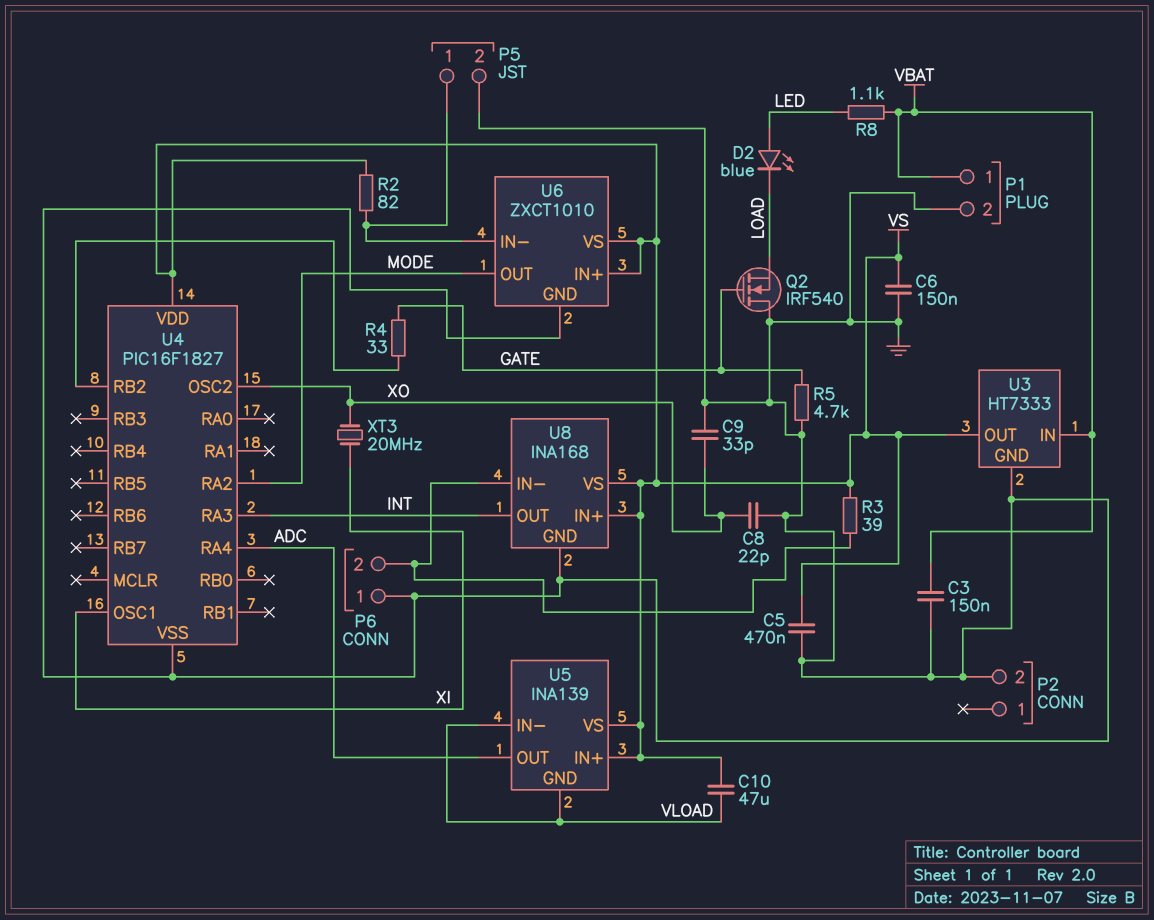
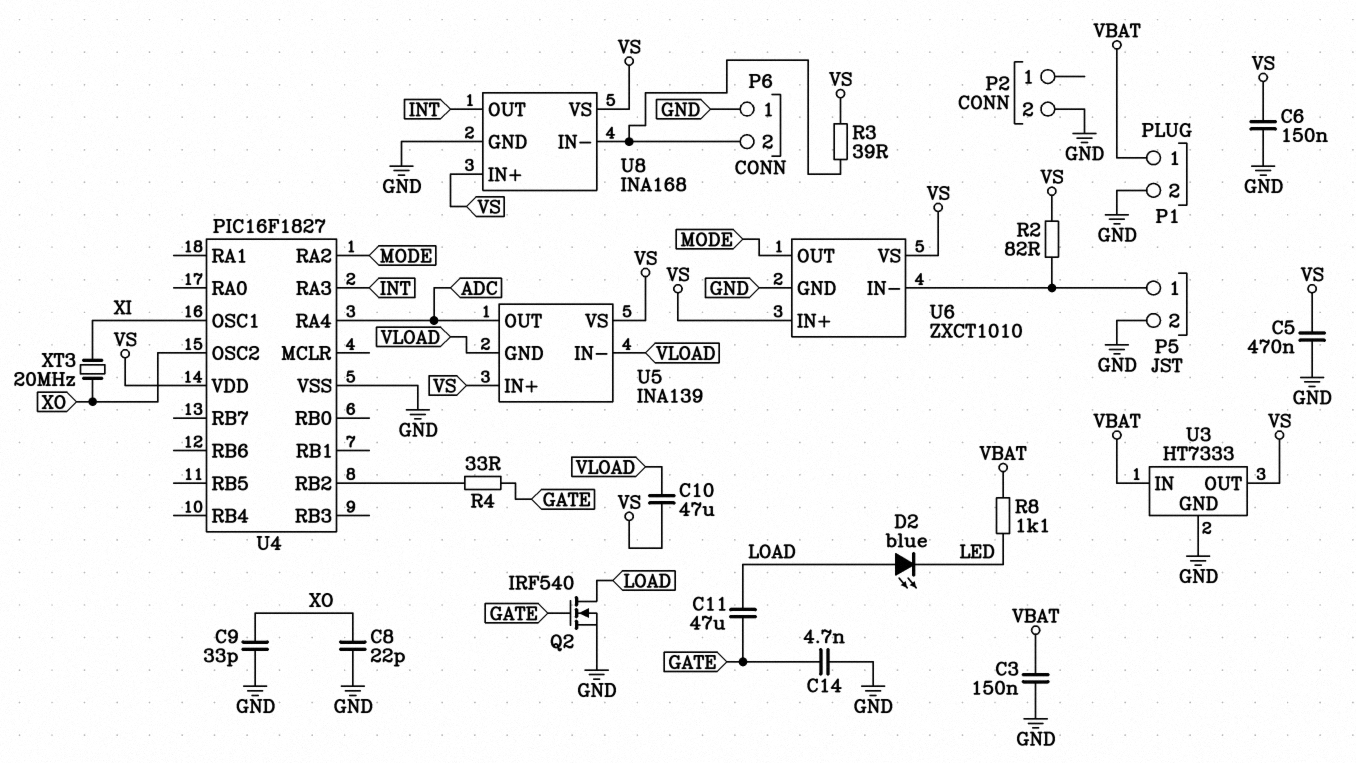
C11: none -> 47uF (GATE, LOAD)
C14: none -> 4.7nF (GATE, GND)
D2: LED blue (A LED, K LOAD) -> LED blue (A LOAD, K LED)
Q2: NMOS IRF540 (G GATE, D GND, S LOAD) -> NMOS IRF540 (G GATE, D LOAD, S GND)
R5: 4.7k (GATE, GND) -> none

